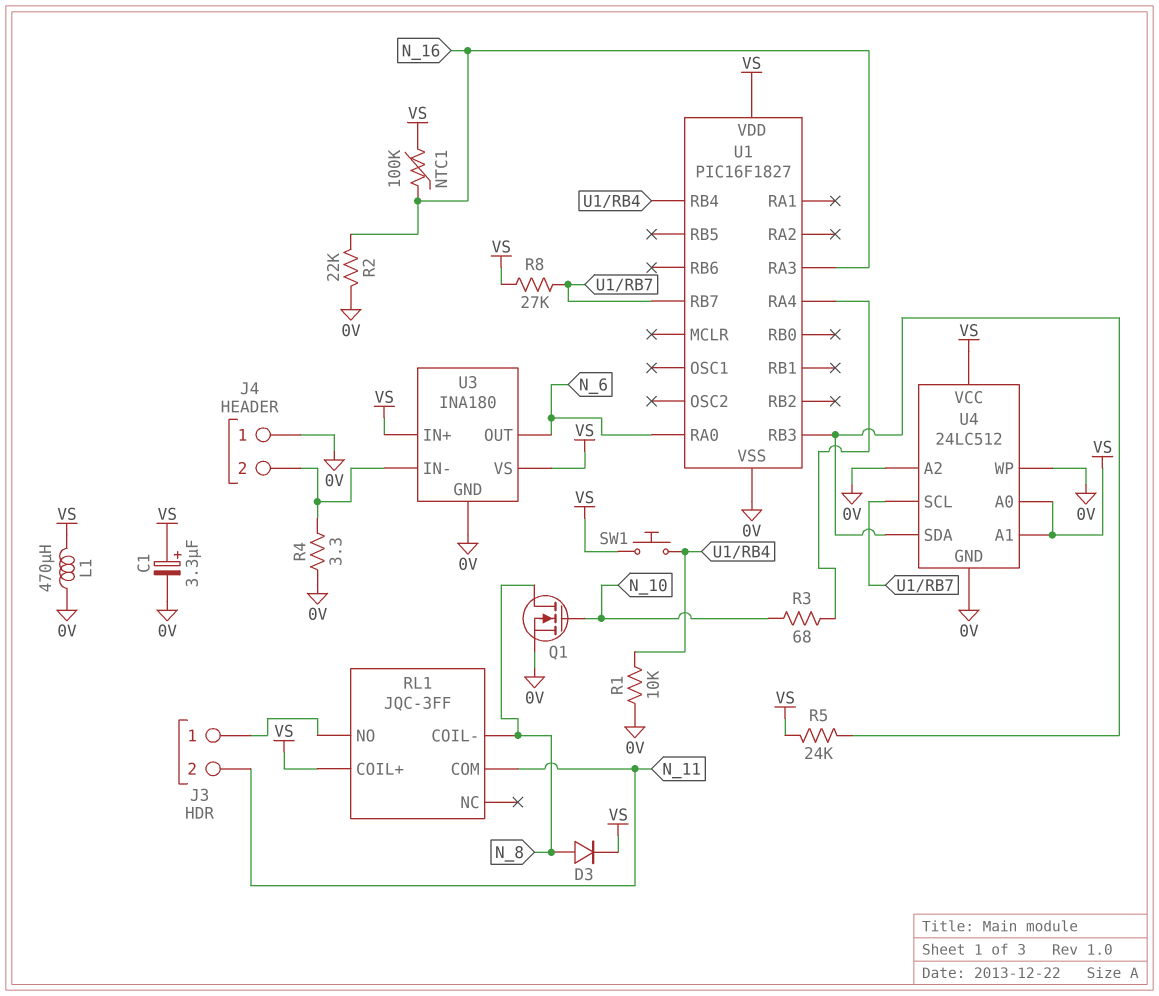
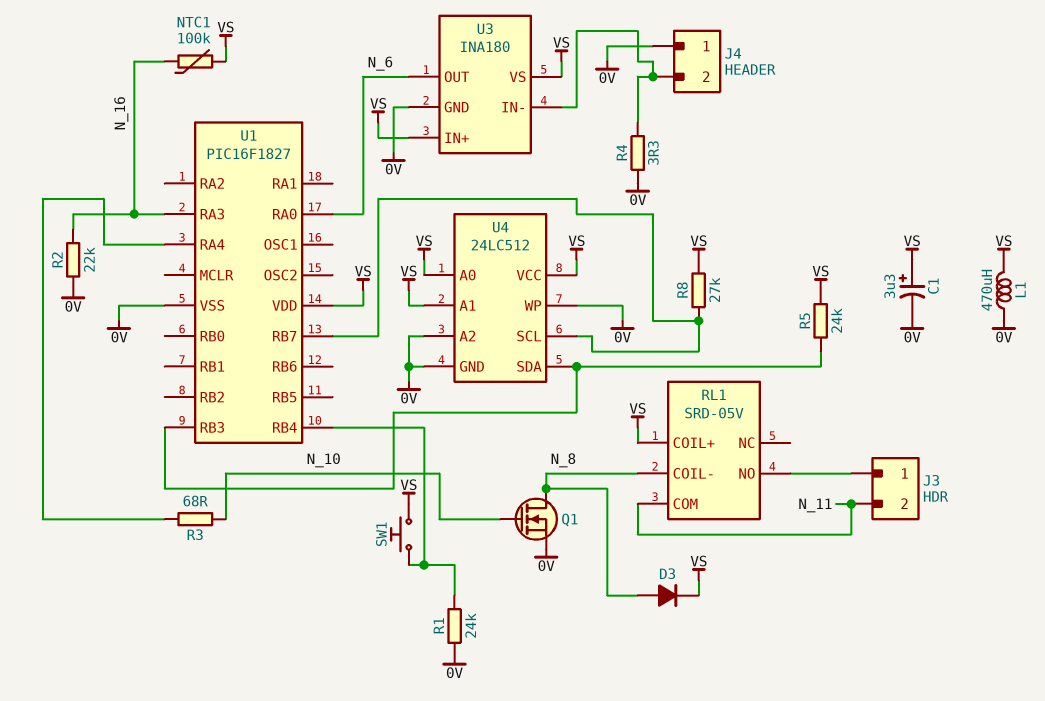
R1: 10k (0V, U1/RB4) -> 24k (0V, U1/RB4)
RL1: JQC-3FF -> SRD-05V

